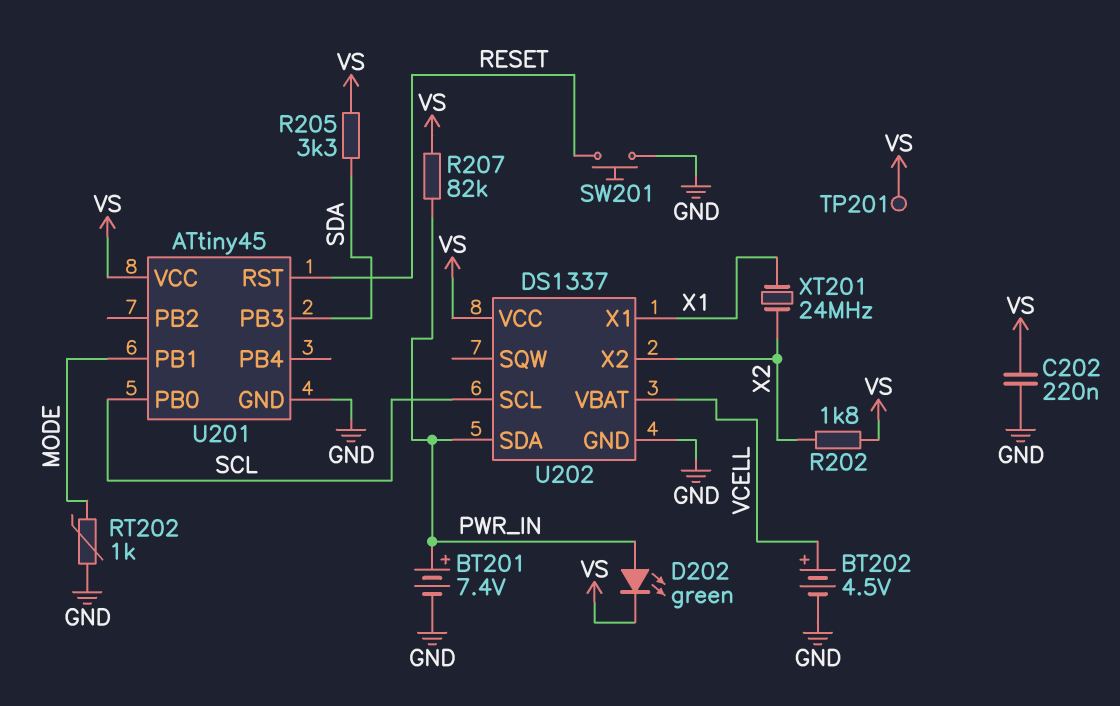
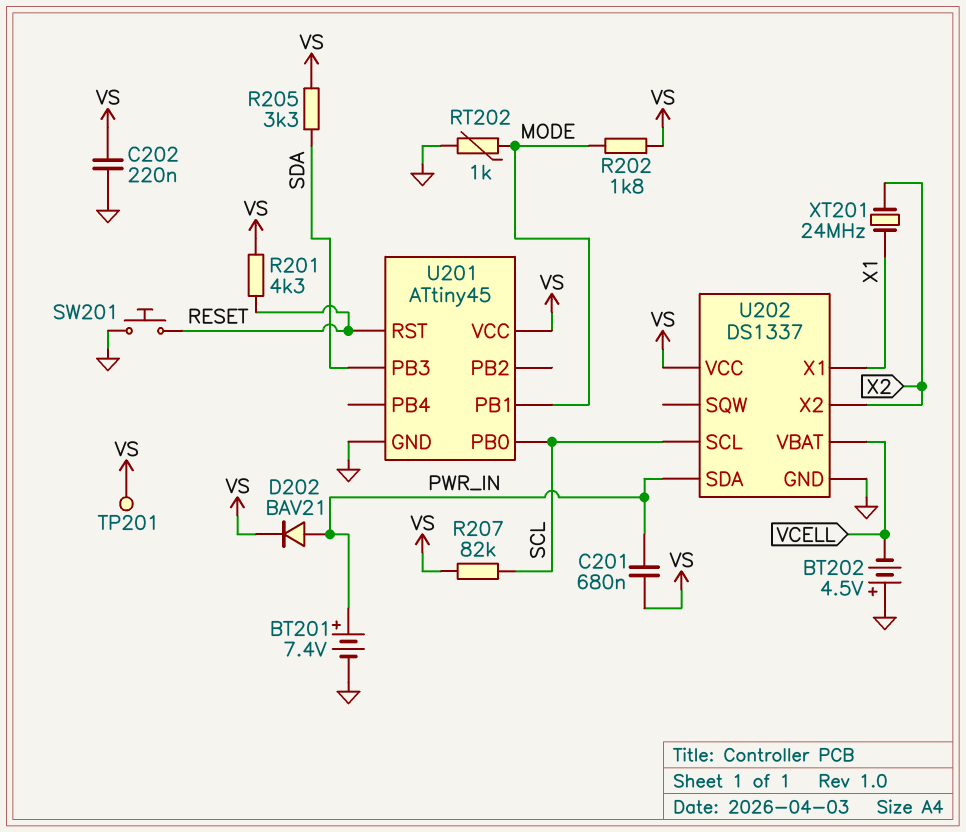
BT202: 4.5V (plus VCELL, minus GND) -> 4.5V (plus GND, minus VCELL)
C201: none -> 680nF (PWR_IN, VS)
D202: LED green (A PWR_IN, K VS) -> diode BAV21 (A PWR_IN, K VS)
R201: none -> 4.3k (RESET, VS)
R202: 1.8k (VS, X2) -> 1.8k (MODE, VS)
R207: 82k (PWR_IN, VS) -> 82k (SCL, VS)

